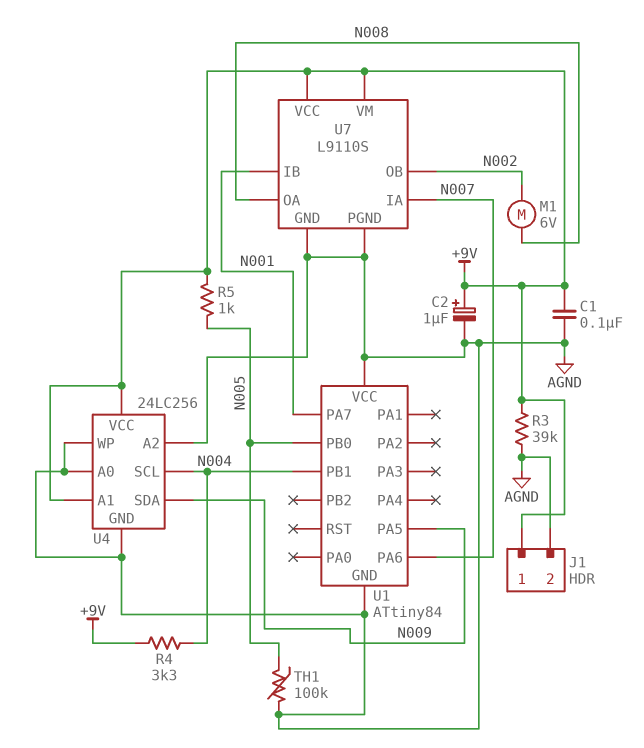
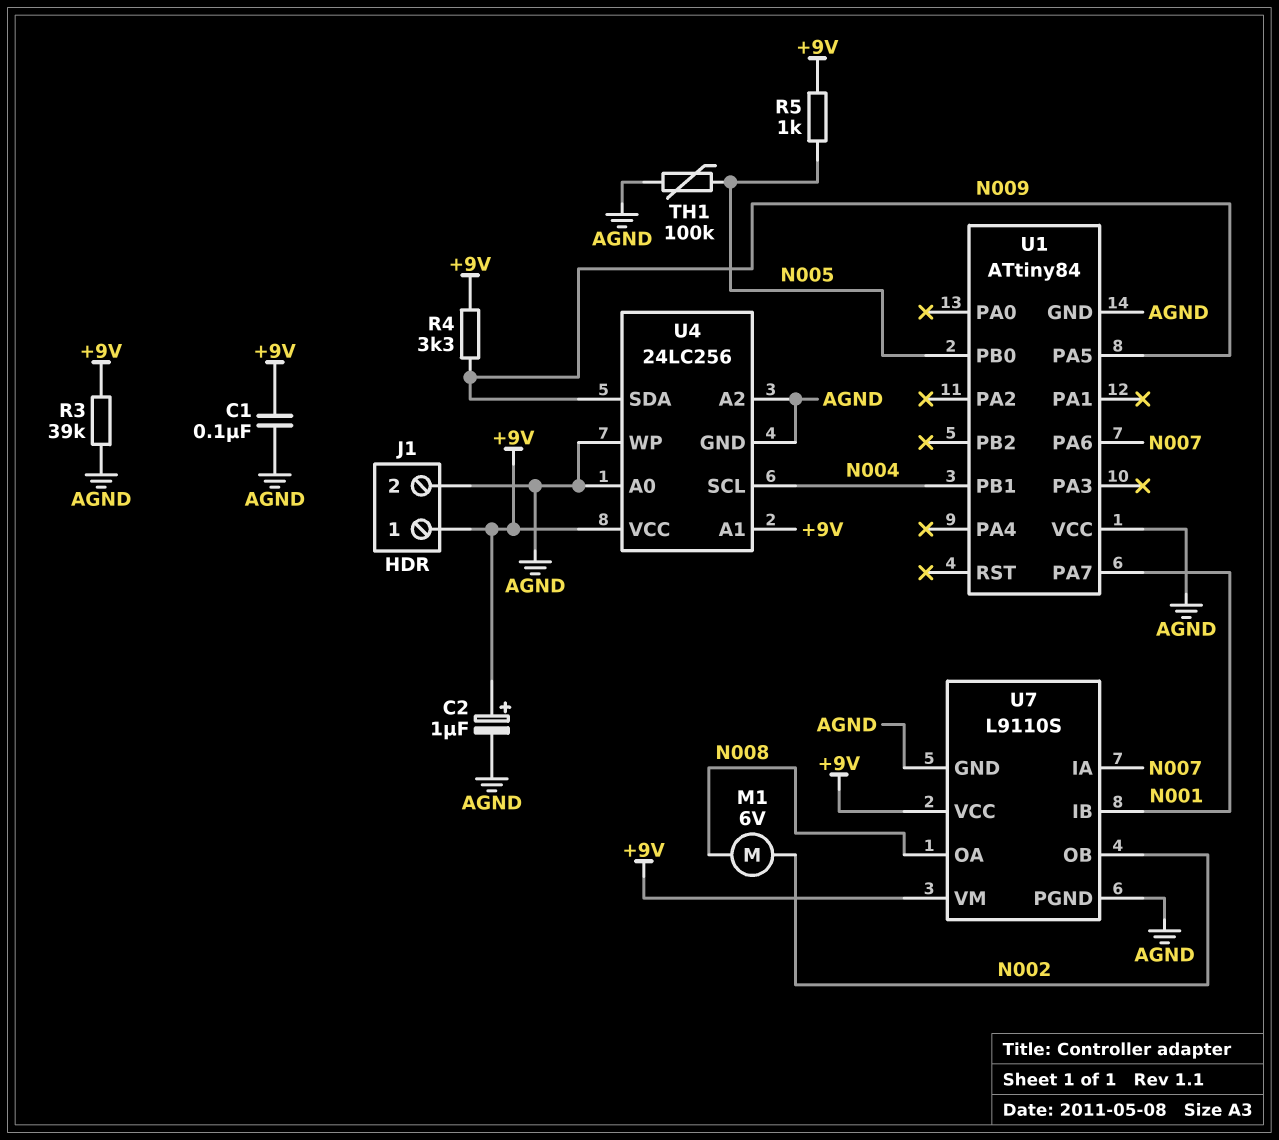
R4: 3.3k (+9V, N004) -> 3.3k (+9V, N009)

